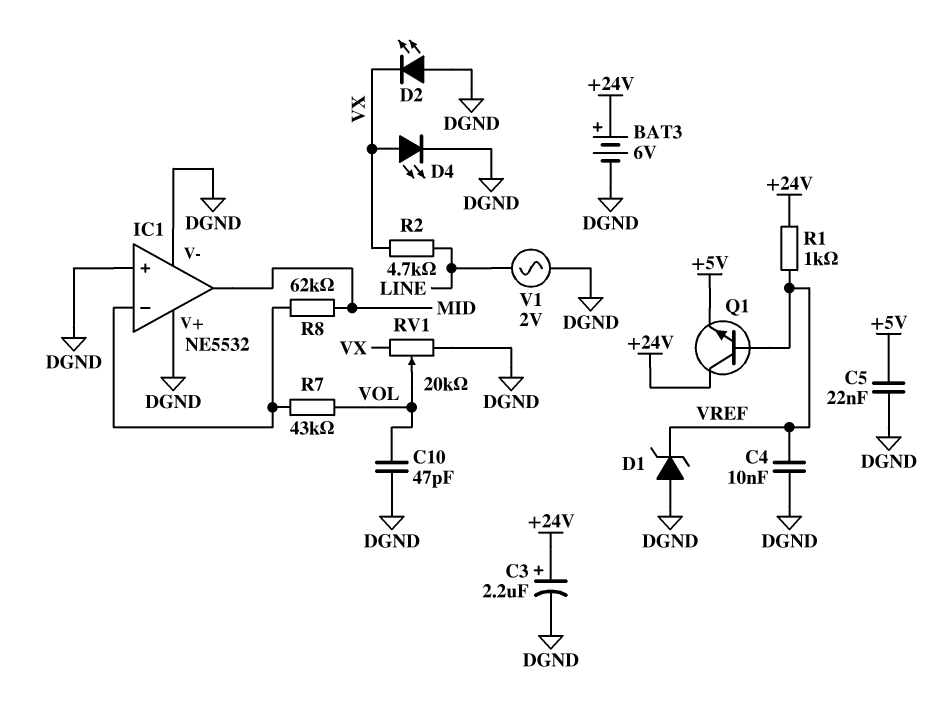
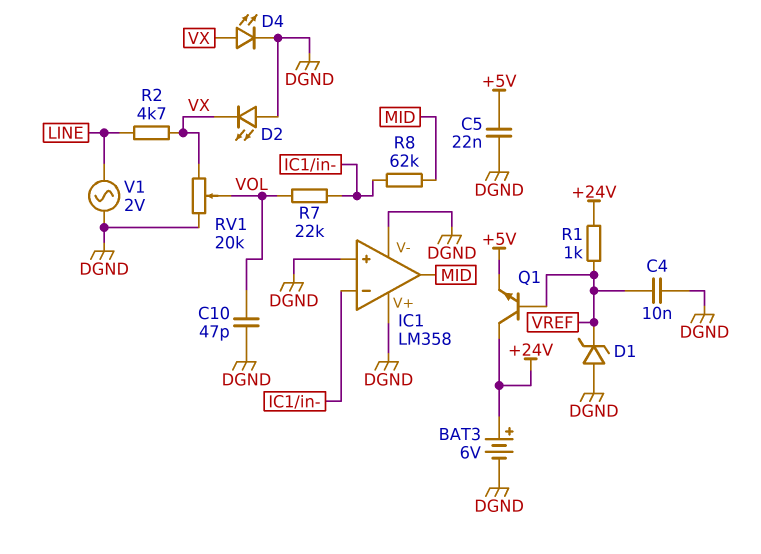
C3: 2.2uF (plus +24V, minus DGND) -> none
IC1: NE5532 -> LM358
R7: 43k (IC1/in-, VOL) -> 22k (IC1/in-, VOL)

